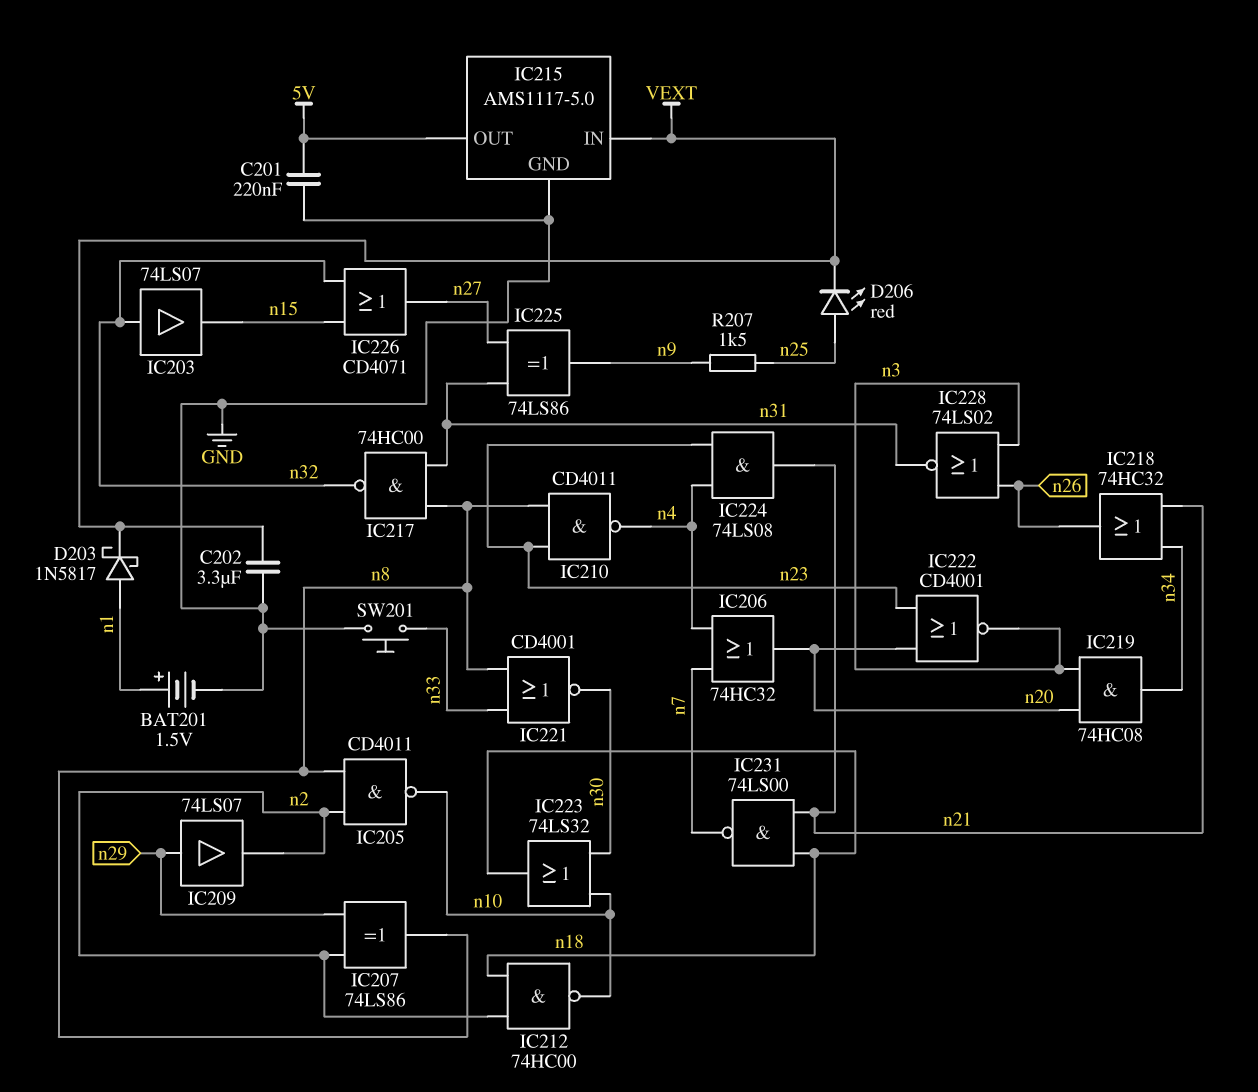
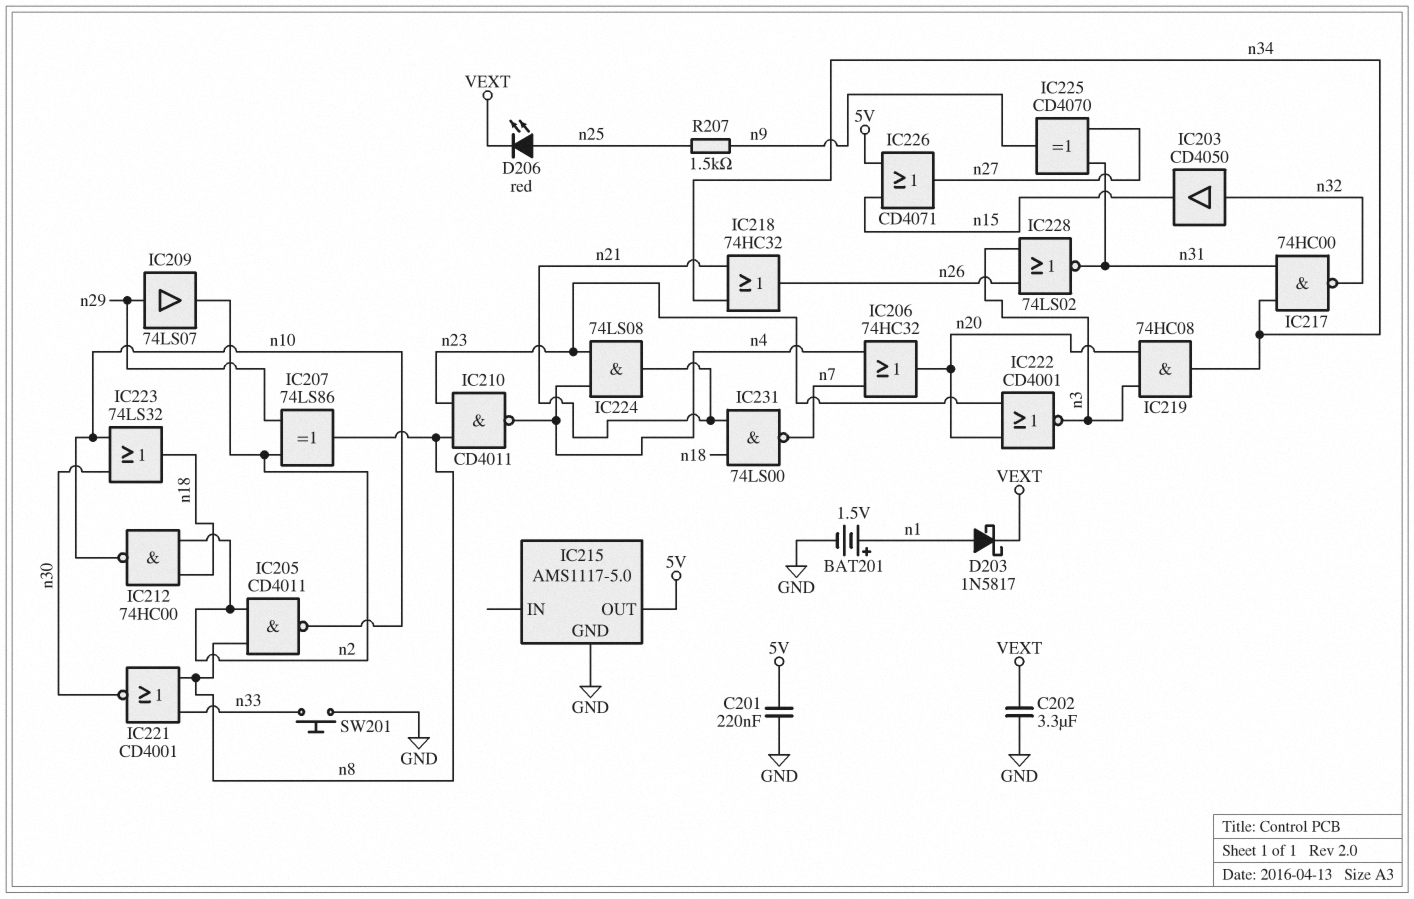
IC203: buffer 74LS07 (in n32, out n15) -> buffer CD4050 (in n32, out n15)
IC215 pin IN: VEXT -> none
IC217: NAND 74HC00 (in n8, in n31, out n32) -> NAND 74HC00 (in n31, in n34, out n32)
IC225: XOR 74LS86 (in n27, in n31, out n9) -> XOR CD4070 (in n27, in n31, out n9)
IC226: OR CD4071 (in n15, in n32, out n27) -> OR CD4071 (in 5V, in n15, out n27)

